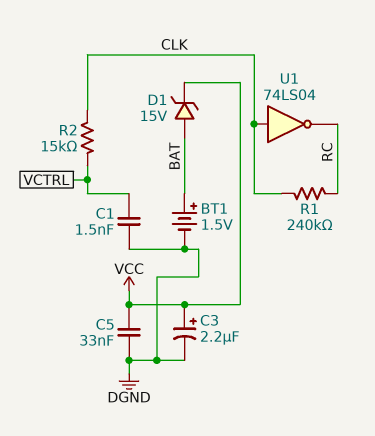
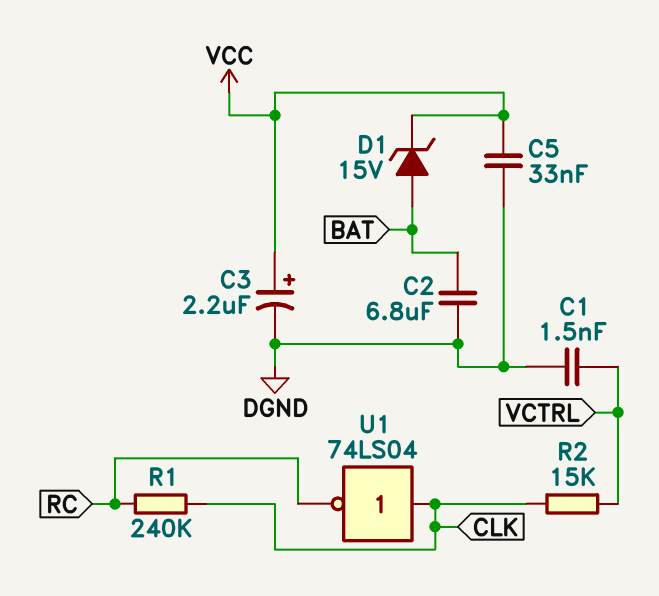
BT1: 1.5V (plus BAT, minus DGND) -> none
C2: none -> 6.8uF (BAT, DGND)

